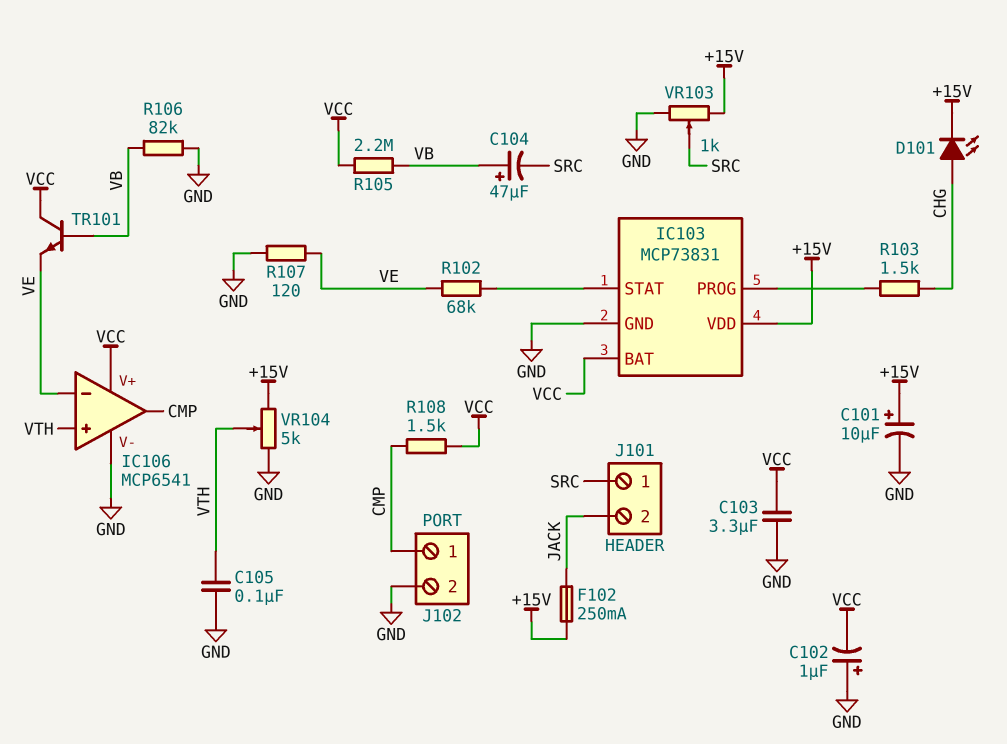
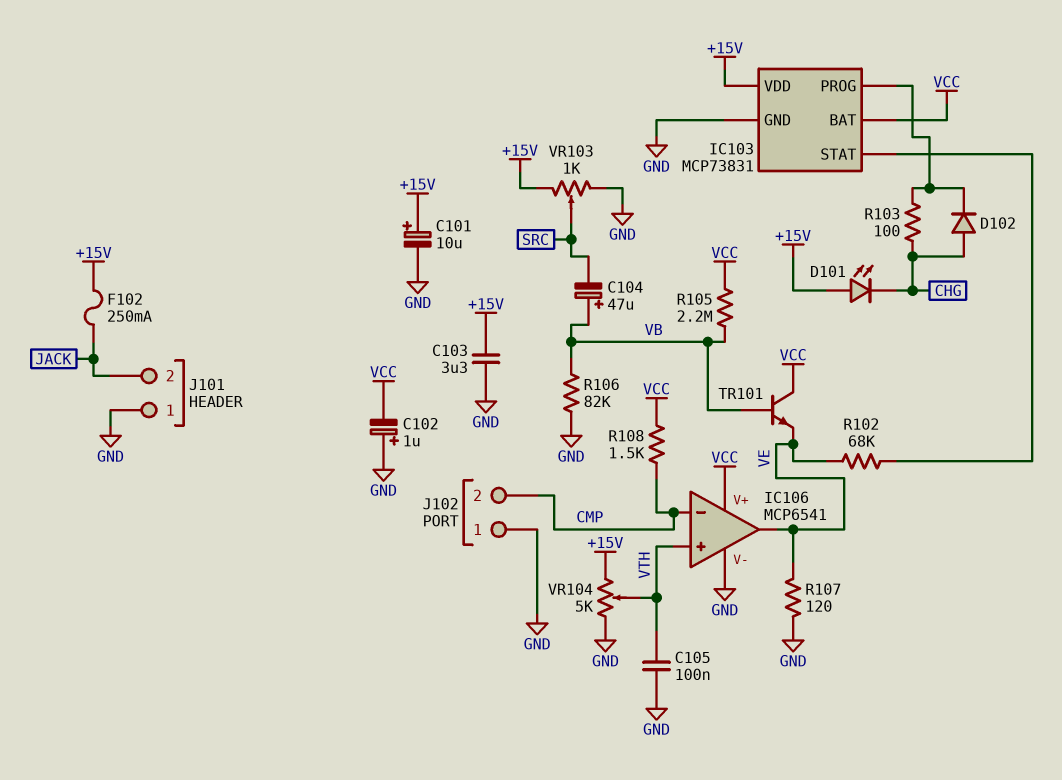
C103: 3.3uF (GND, VCC) -> 3.3uF (+15V, GND)
D101: LED (A CHG, K +15V) -> LED (A +15V, K CHG)
D102: none -> diode (A CHG, K IC103/PROG)
IC106 pin in-: VE -> CMP
IC106 pin out: CMP -> VE
J101 pin 1: SRC -> GND
J102 pin 1: CMP -> GND
J102 pin 2: GND -> CMP
R103: 1.5k (CHG, IC103/PROG) -> 100 (CHG, IC103/PROG)

